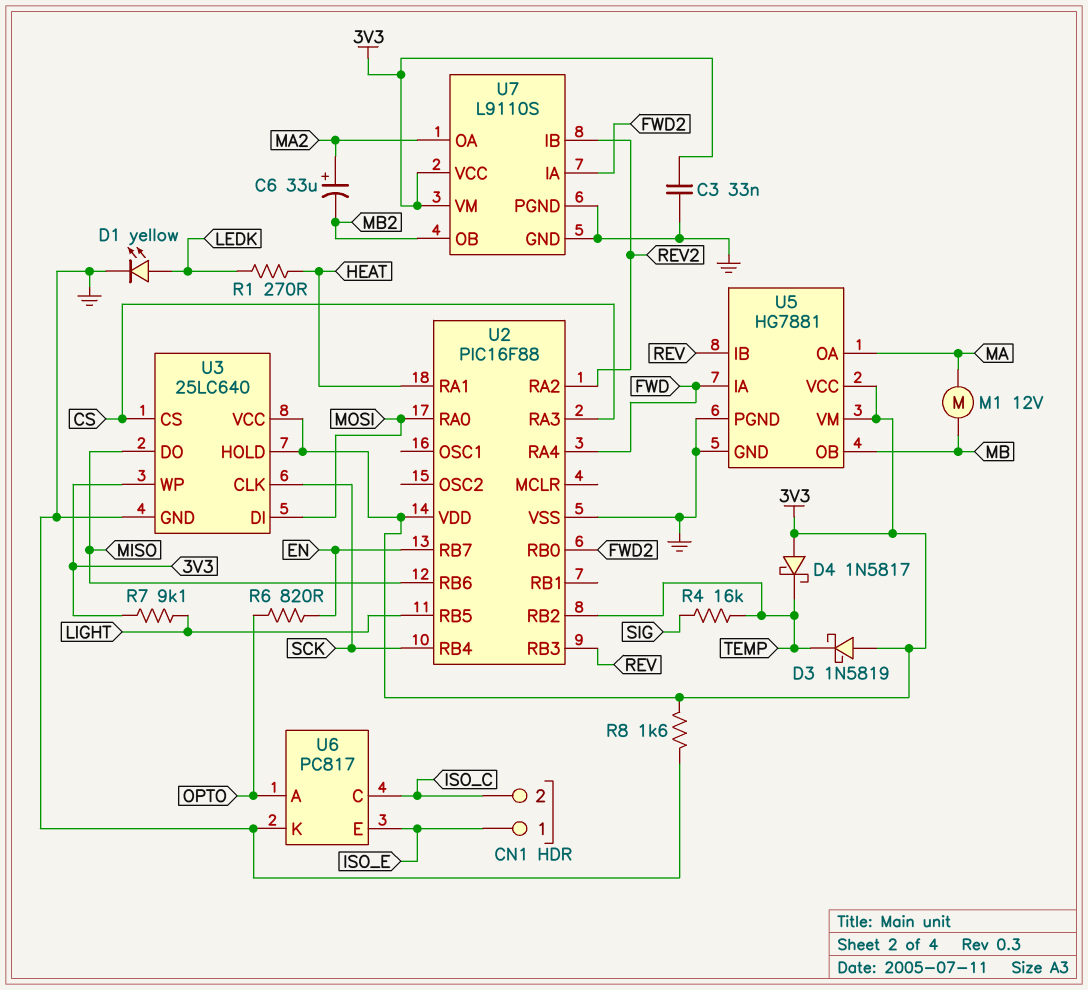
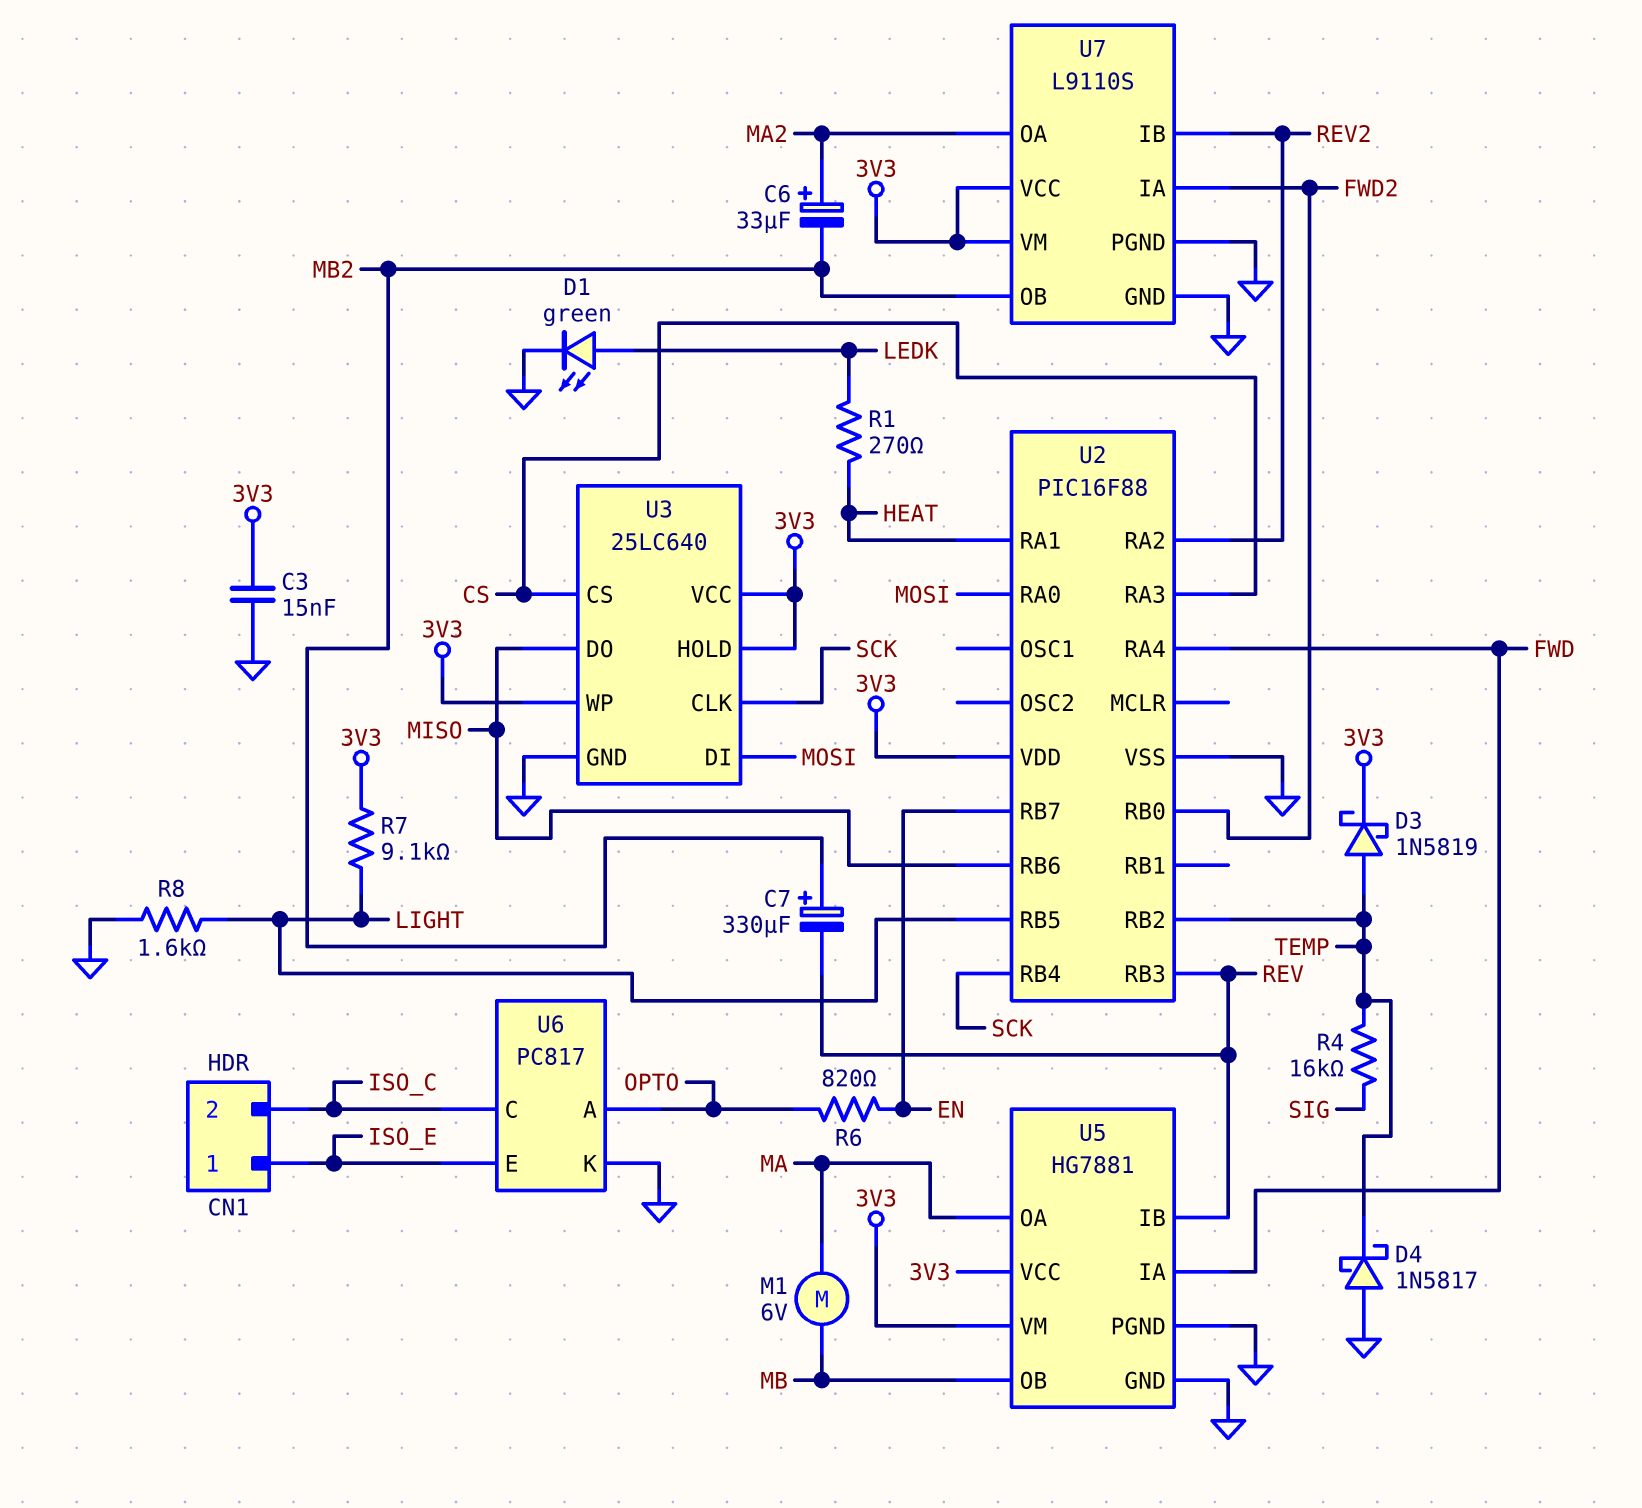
C3: 33nF (3V3, GND) -> 15nF (3V3, GND)
C7: none -> 330uF (plus MB2, minus REV)
D1: LED yellow (A LEDK, K GND) -> LED green (A LEDK, K GND)
D3: schottky 1N5819 (A 3V3, K TEMP) -> schottky 1N5819 (A TEMP, K 3V3)
D4: schottky 1N5817 (A 3V3, K TEMP) -> schottky 1N5817 (A GND, K TEMP)
M1: motor 12V (MA, MB) -> motor 6V (MA, MB)
R8: 1.6k (3V3, GND) -> 1.6k (GND, LIGHT)

